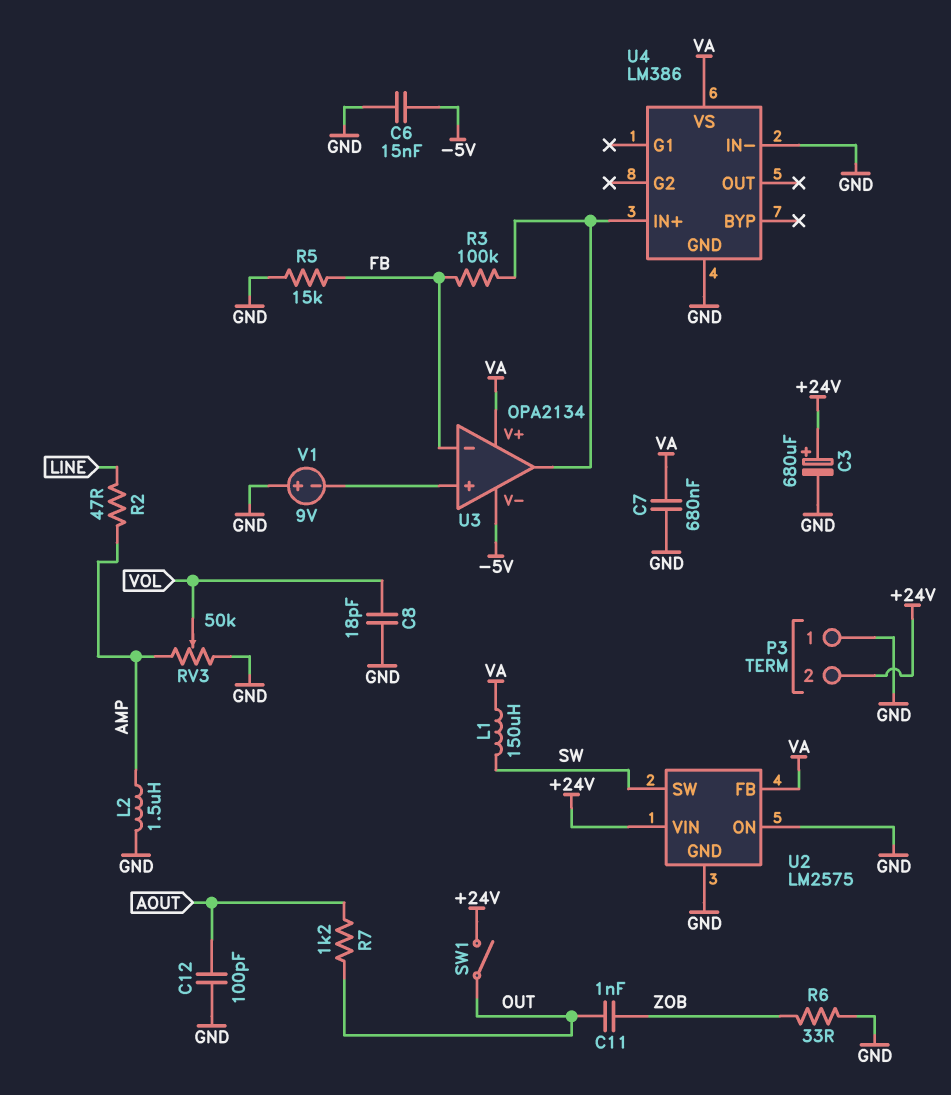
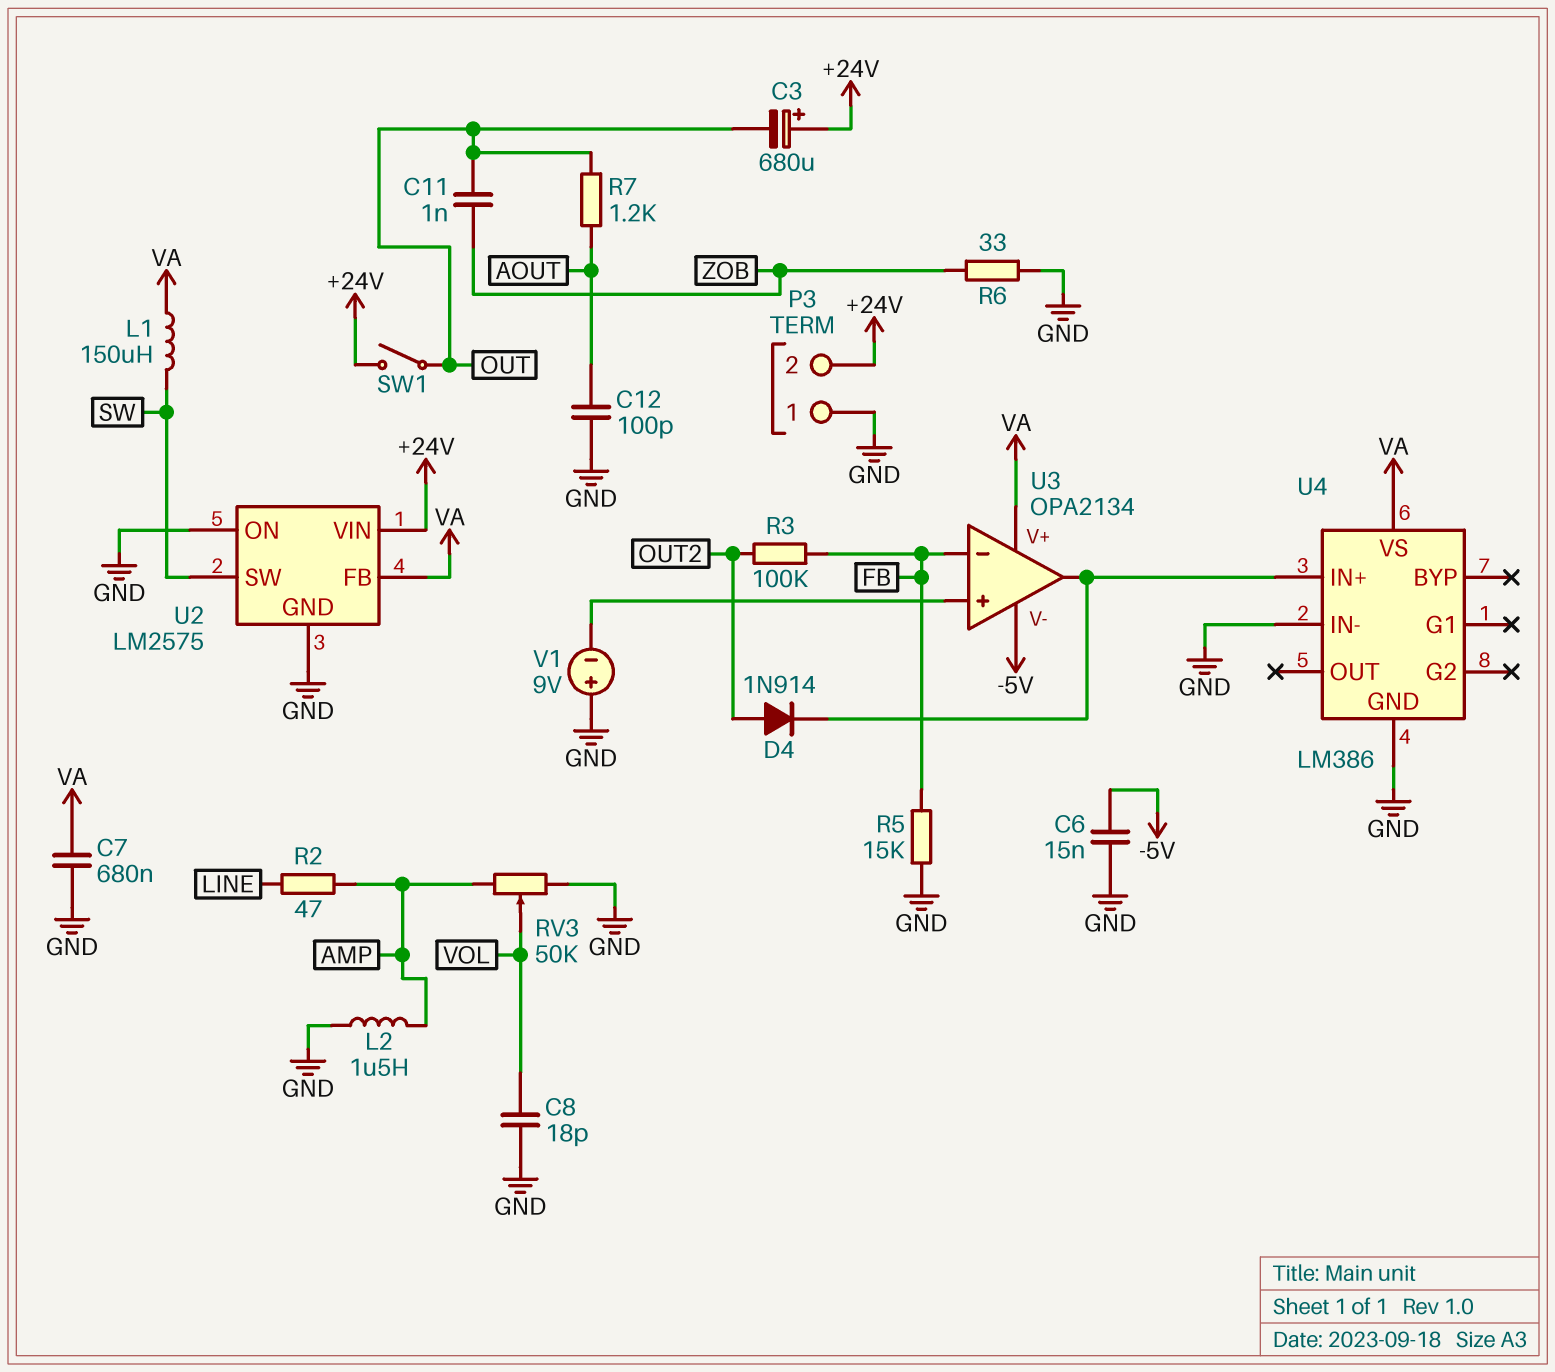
C3: 680uF (plus +24V, minus GND) -> 680uF (plus +24V, minus OUT)
D4: none -> diode 1N914 (A OUT2, K U3/out)
R3: 100k (FB, U3/out) -> 100k (FB, OUT2)

